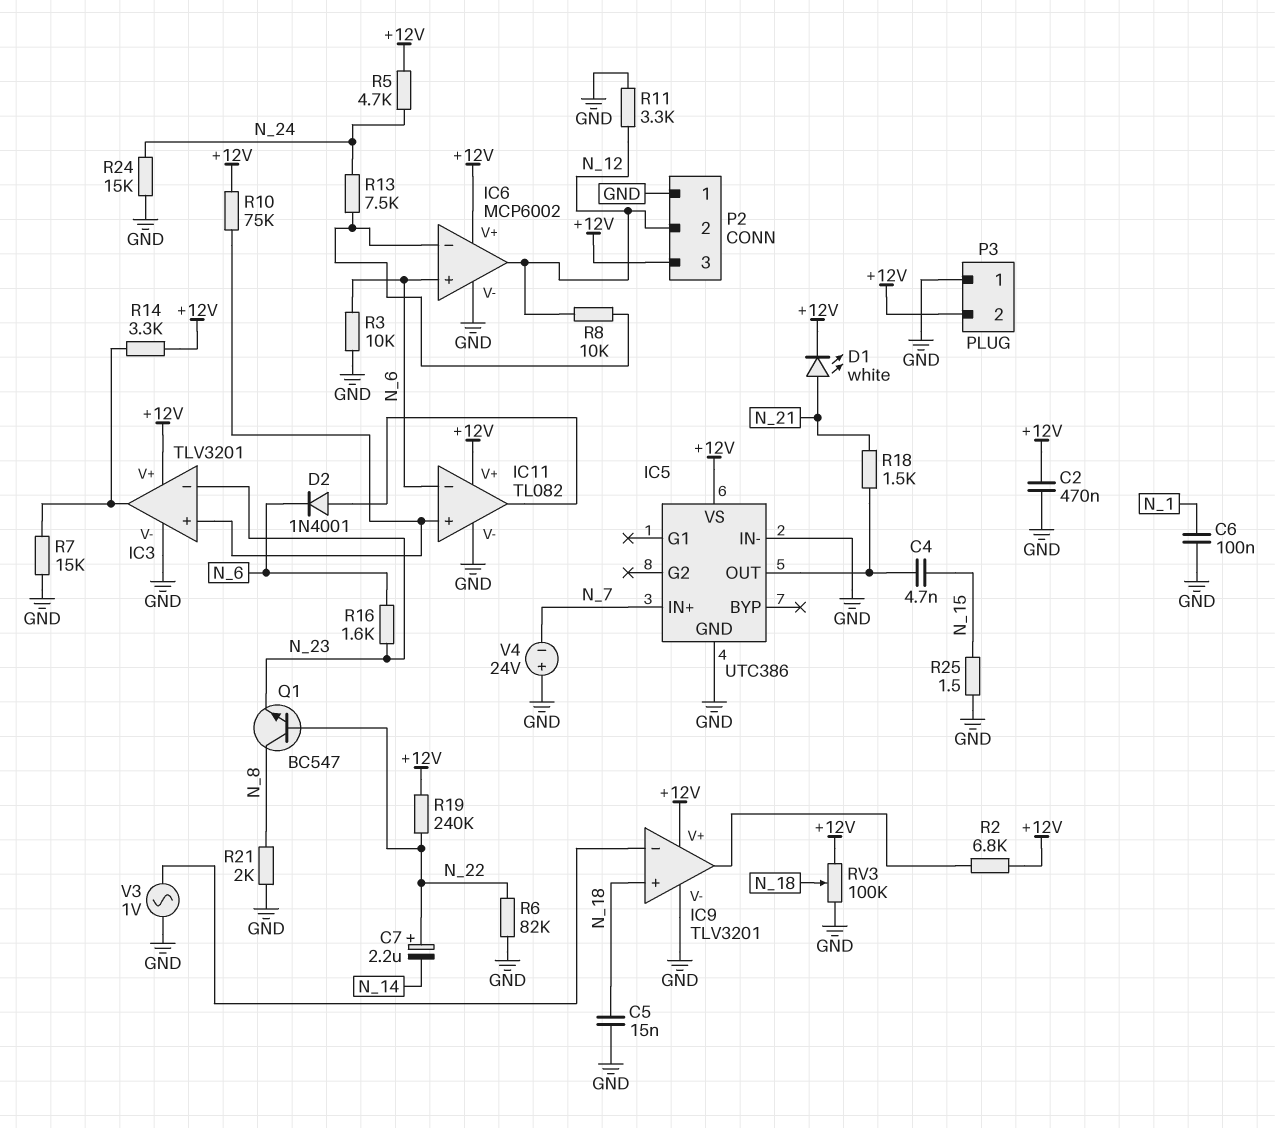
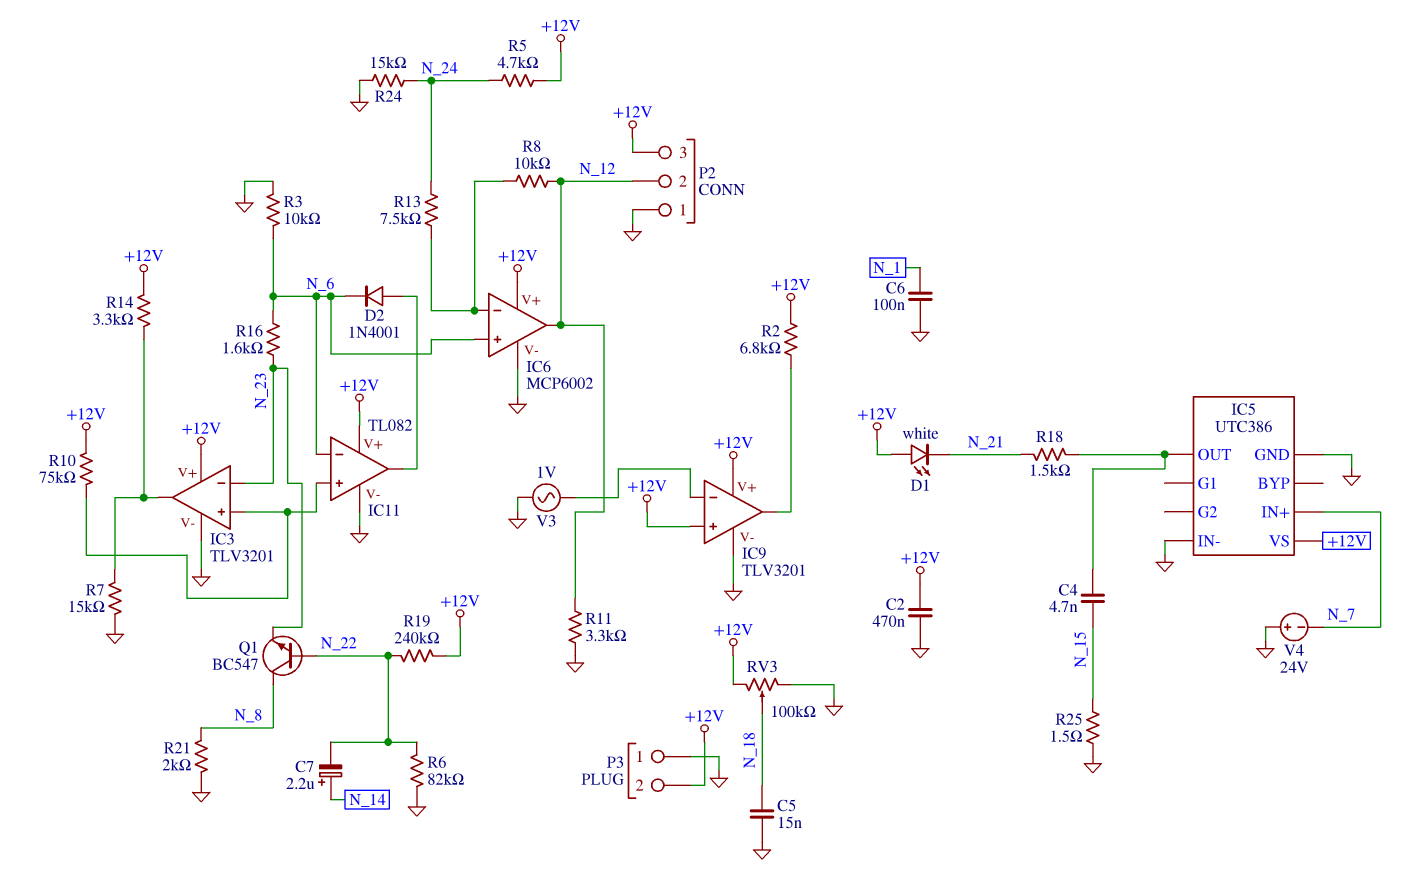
C7: 2.2uF (plus N_22, minus N_14) -> 2.2uF (plus N_14, minus N_22)
D1: LED white (A N_21, K +12V) -> LED white (A +12V, K N_21)
IC9 pin in+: N_18 -> +12V

